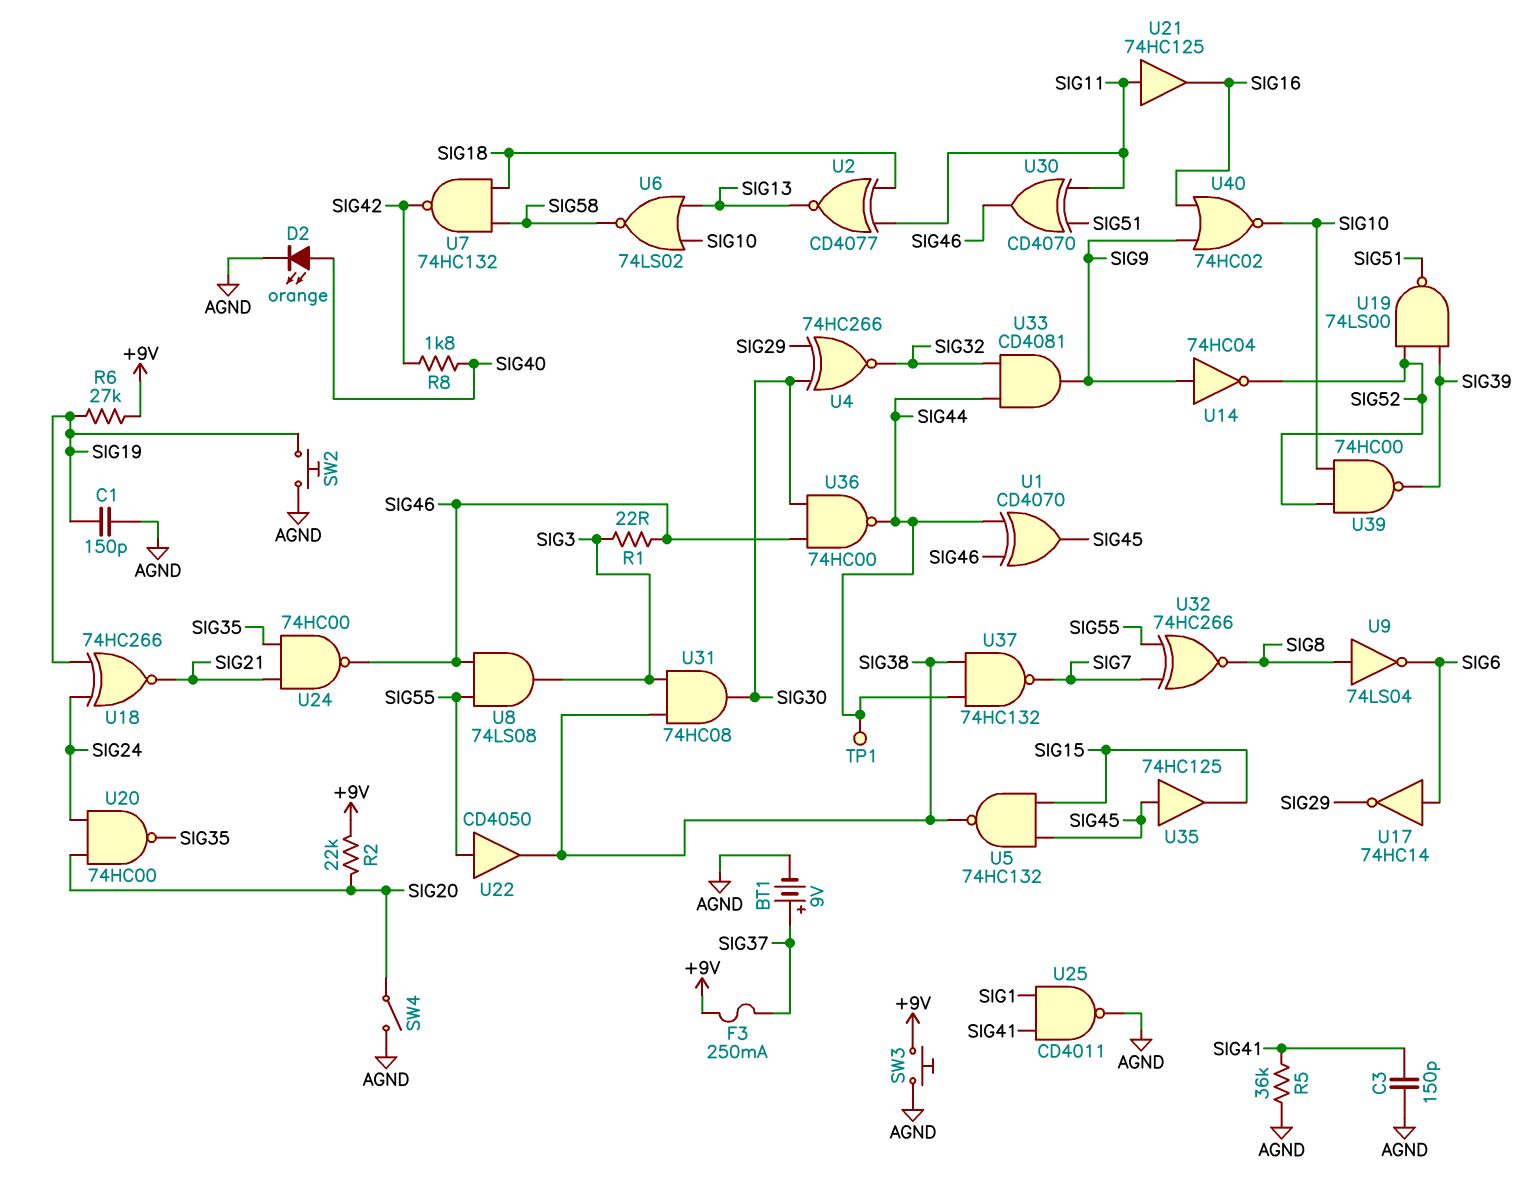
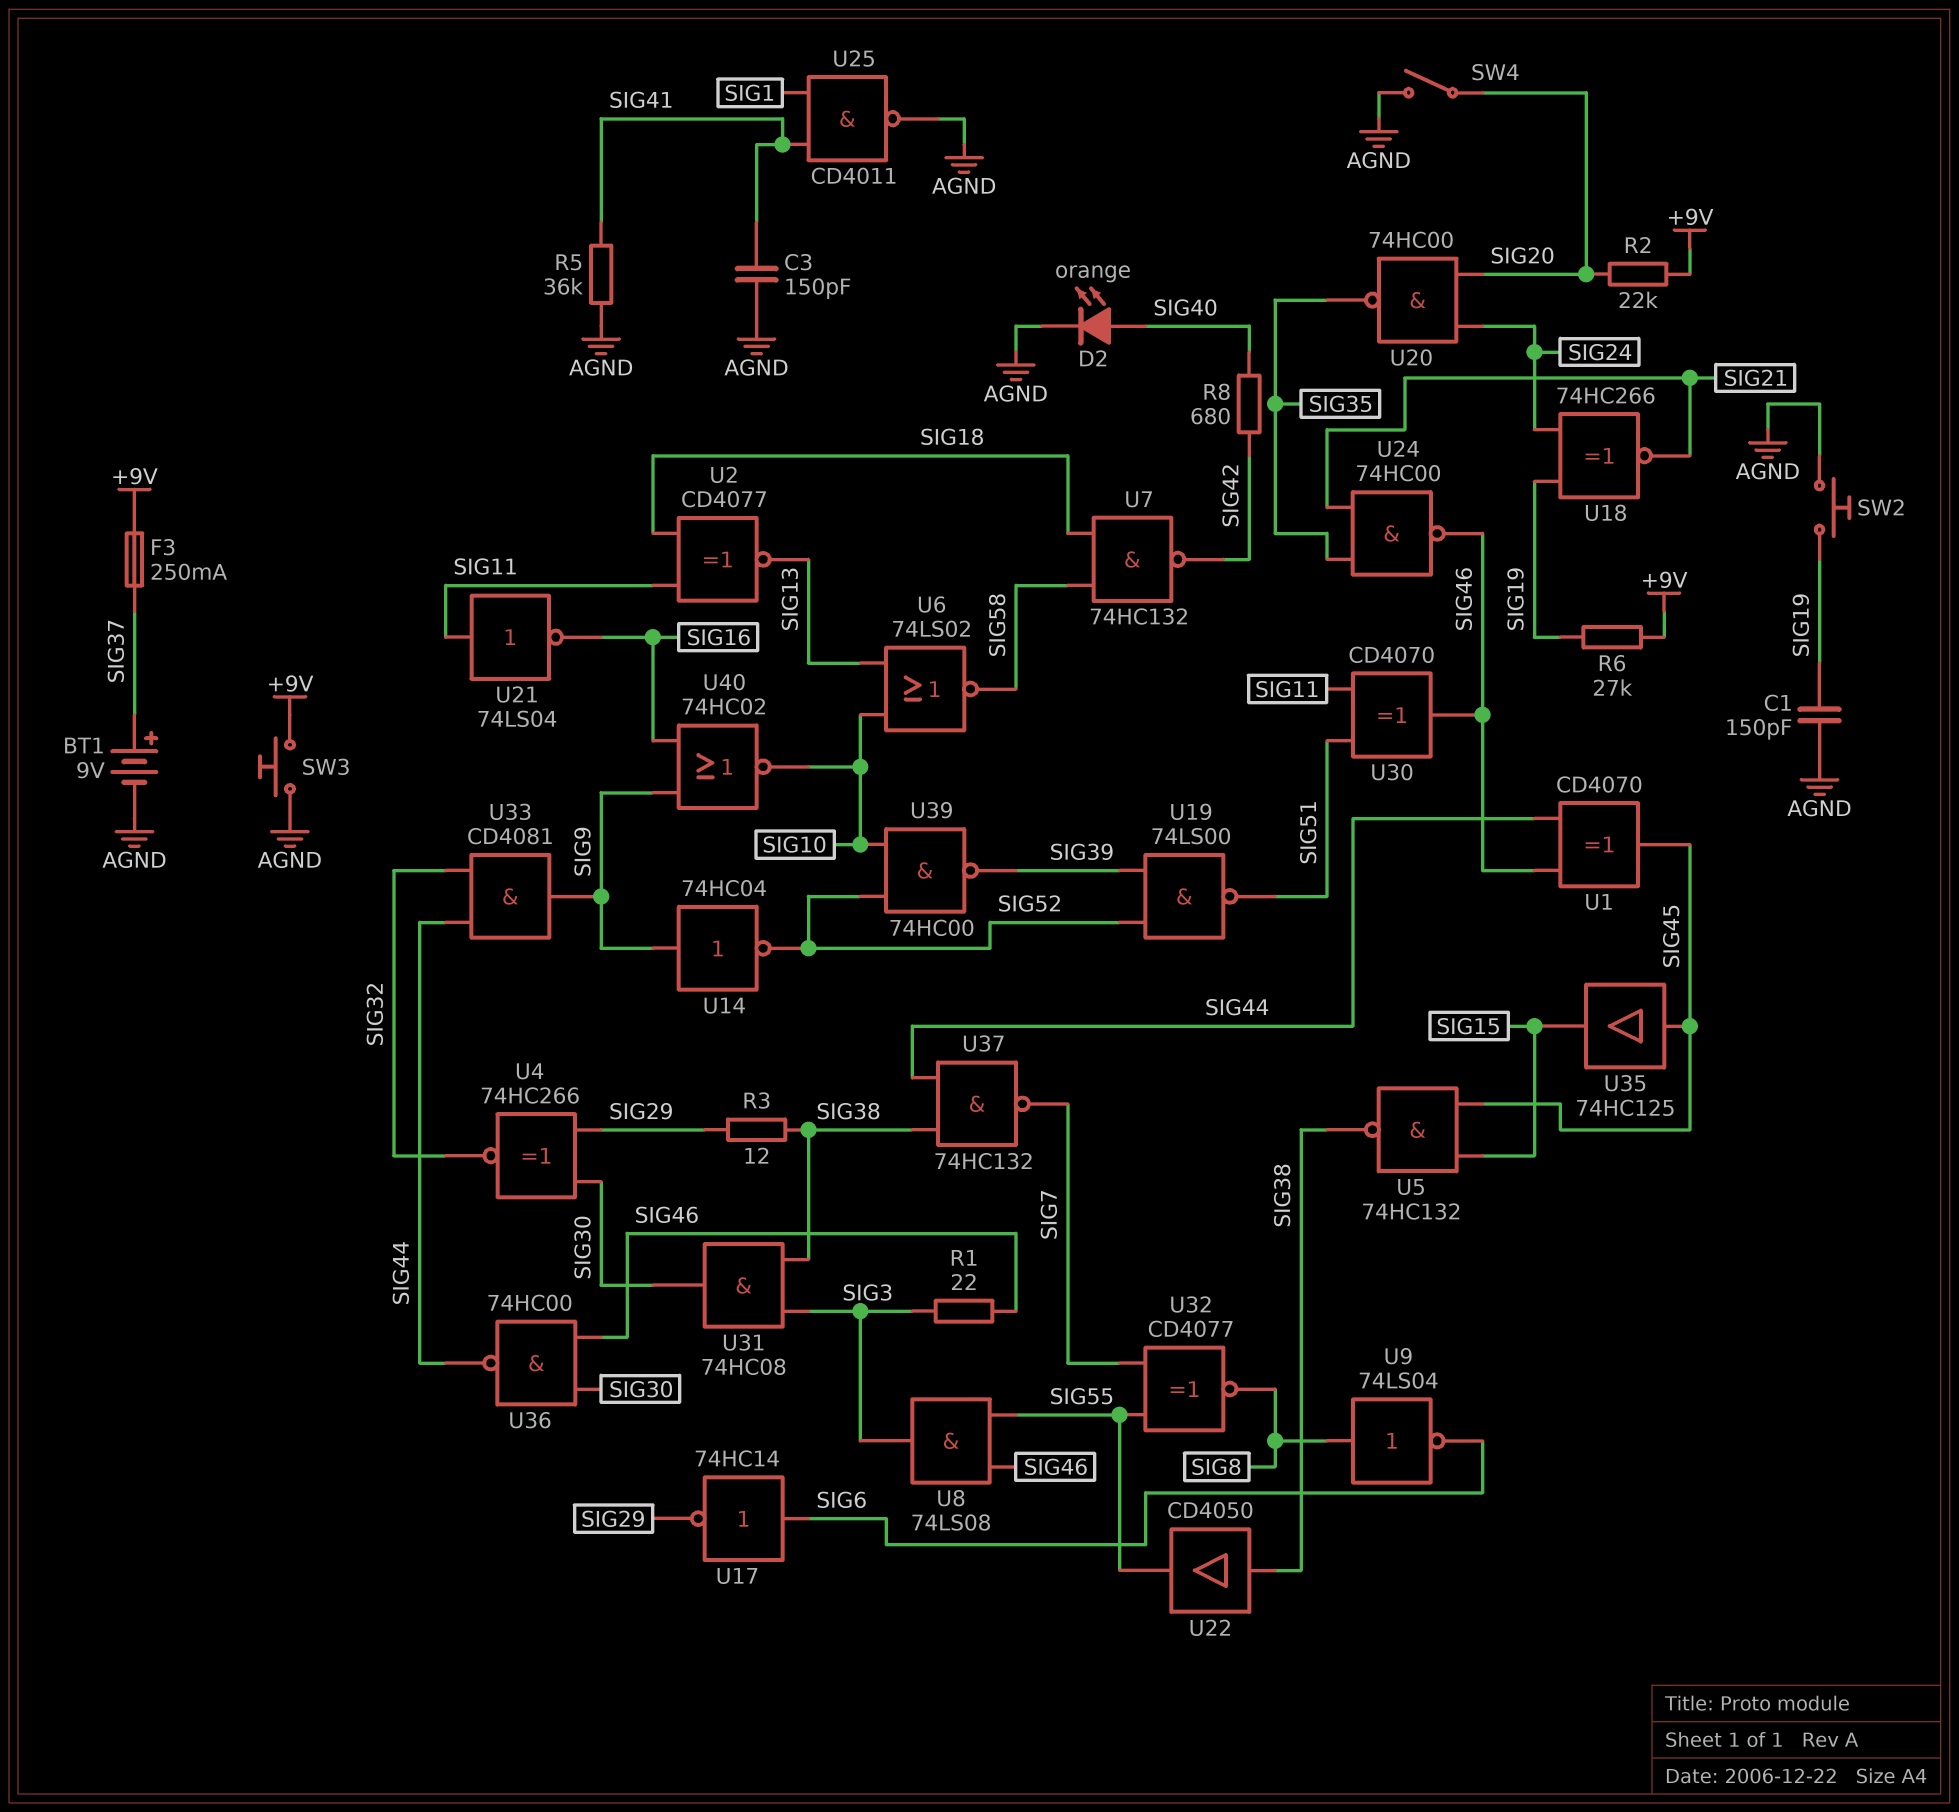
R3: none -> 12 (SIG29, SIG38)
R8: 1.8k (SIG40, SIG42) -> 680 (SIG40, SIG42)
TP1: test point (SIG44) -> none
U21: buffer 74HC125 (in SIG11, out SIG16) -> NOT 74LS04 (in SIG11, out SIG16)
U22: buffer CD4050 (in SIG55, out SIG38) -> buffer CD4050 (in SIG38, out SIG55)
U32: XNOR 74HC266 (in SIG7, in SIG55, out SIG8) -> XNOR CD4077 (in SIG7, in SIG55, out SIG8)

